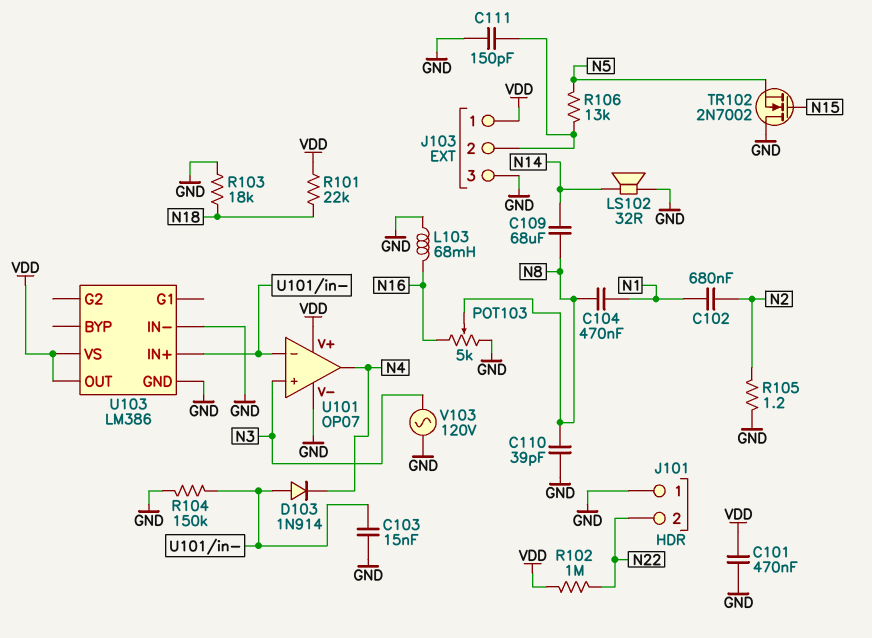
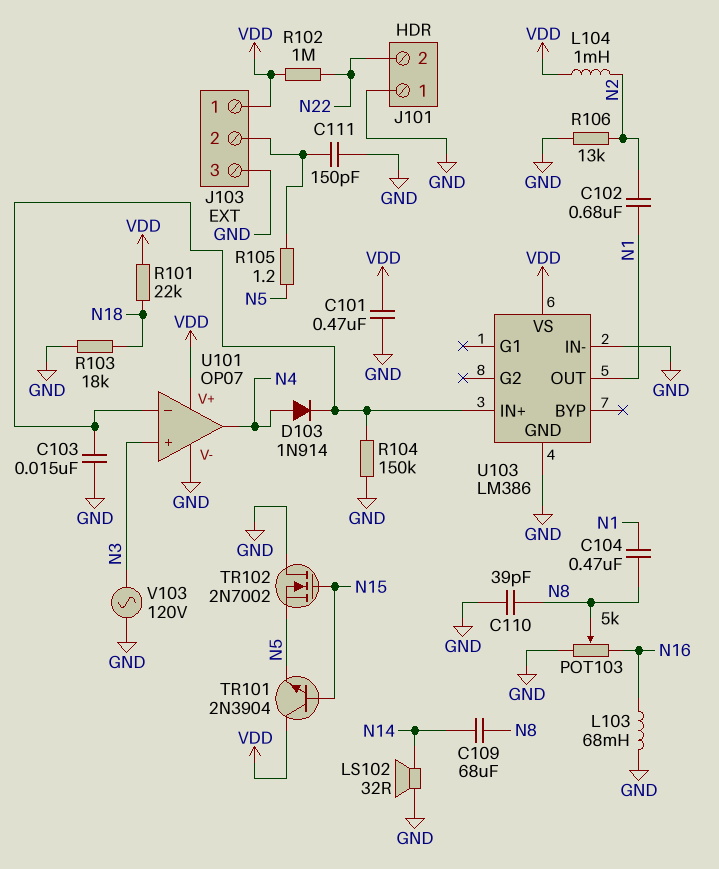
D103: diode 1N914 (A U101/in-, K N4) -> diode 1N914 (A N4, K U101/in-)
L104: none -> 1mH (N2, VDD)
R105: 1.2 (GND, N2) -> 1.2 (J103/2, N5)
R106: 13k (J103/2, N5) -> 13k (GND, N2)
TR101: none -> NPN 2N3904 (B N15, C VDD, E N5)
U103 pin OUT: VDD -> N1

